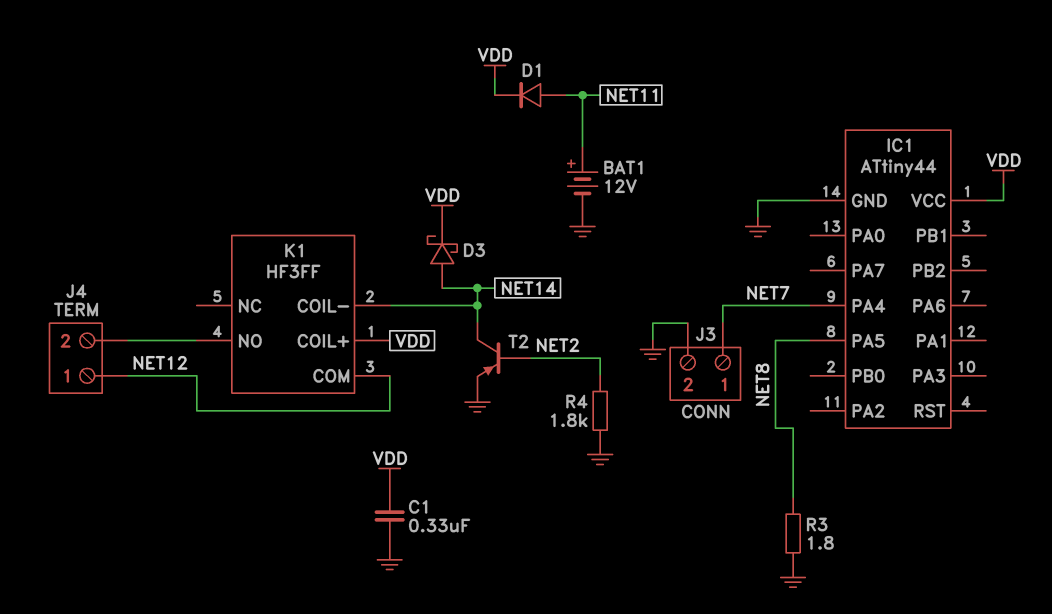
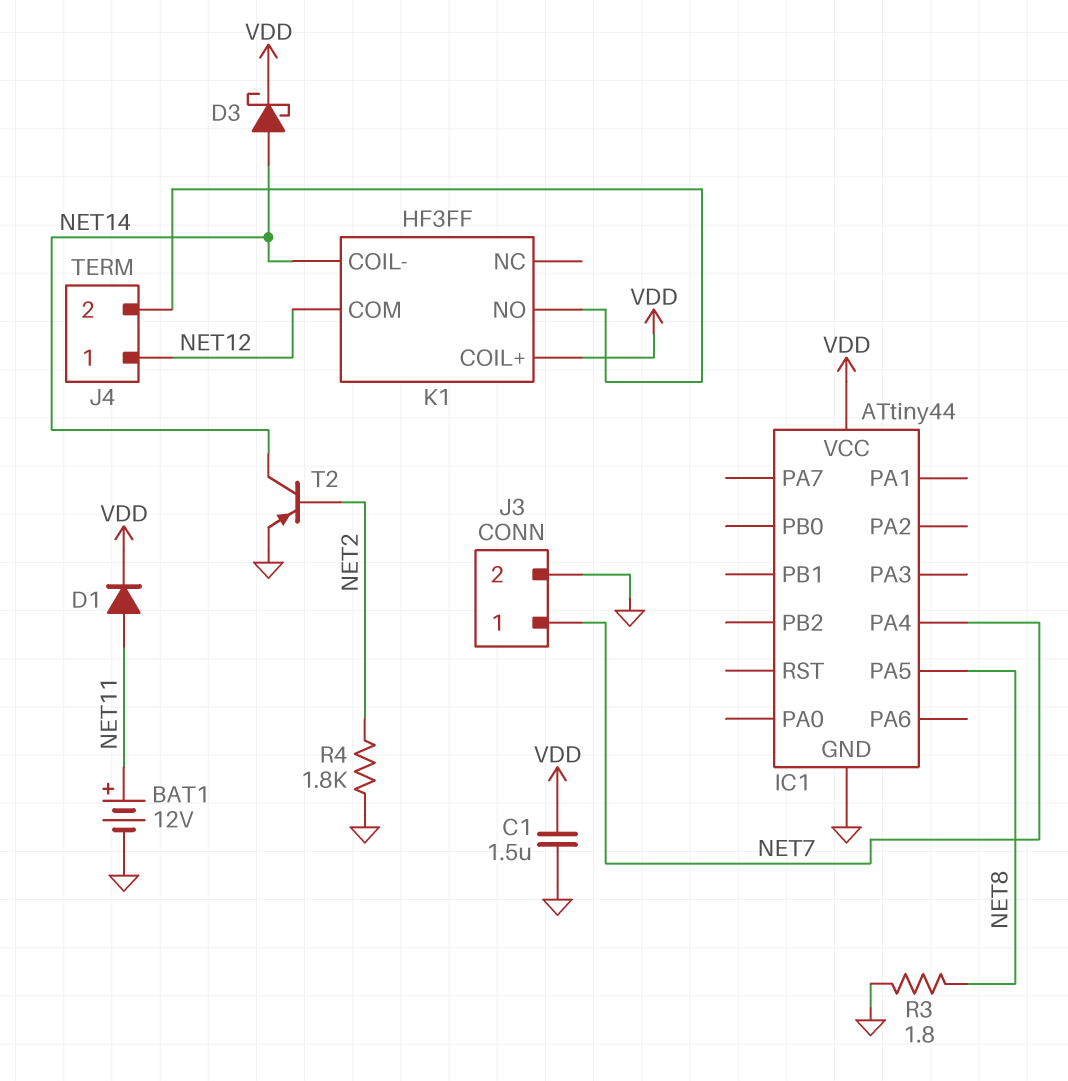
C1: 330nF (GND, VDD) -> 1.5uF (GND, VDD)

